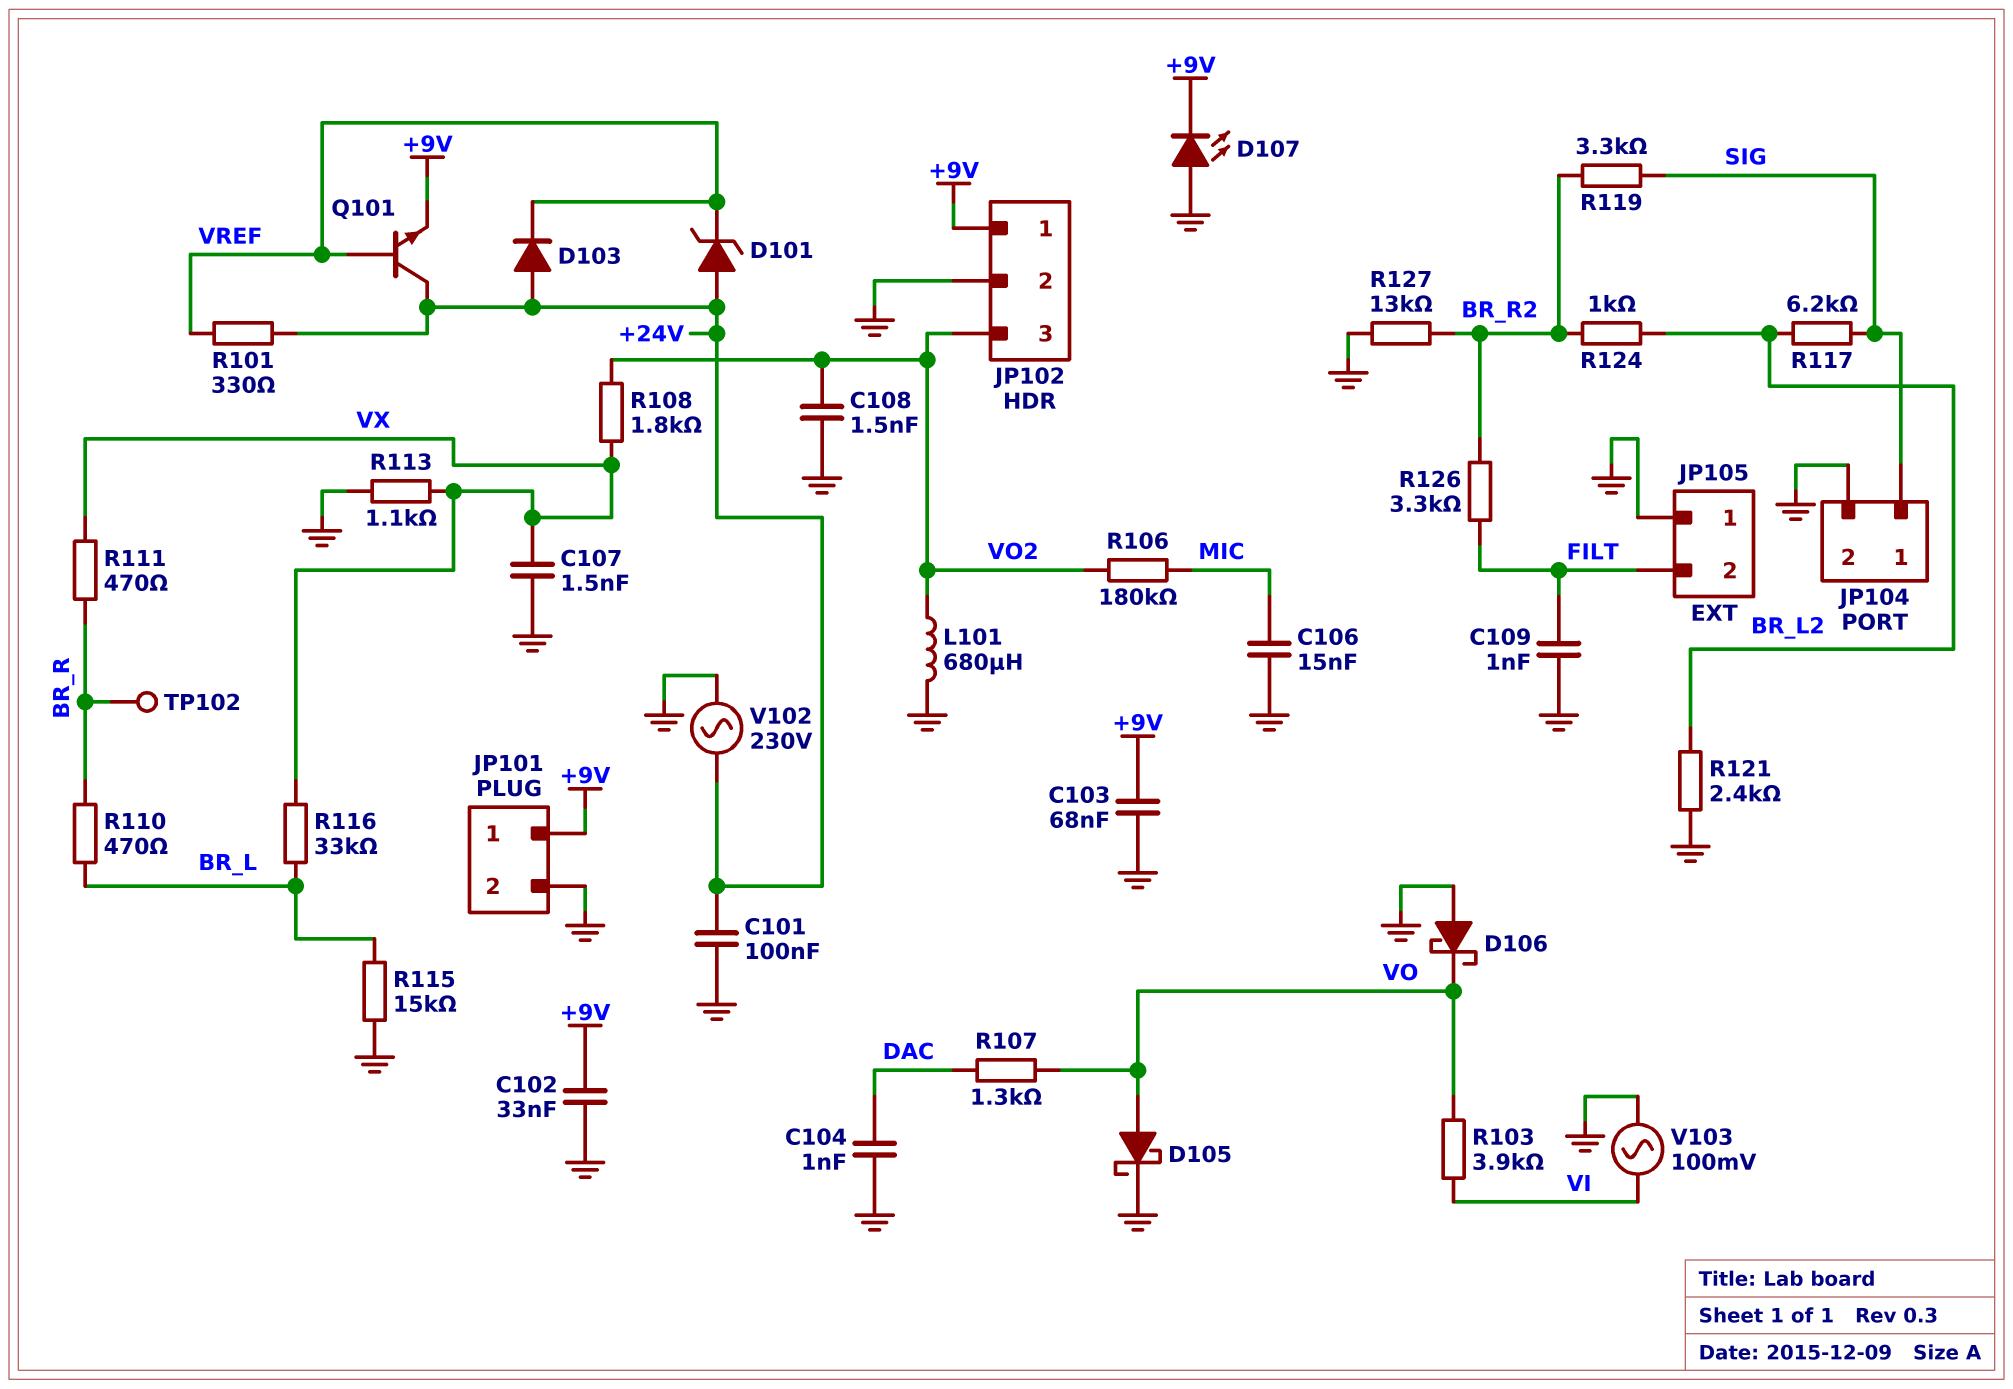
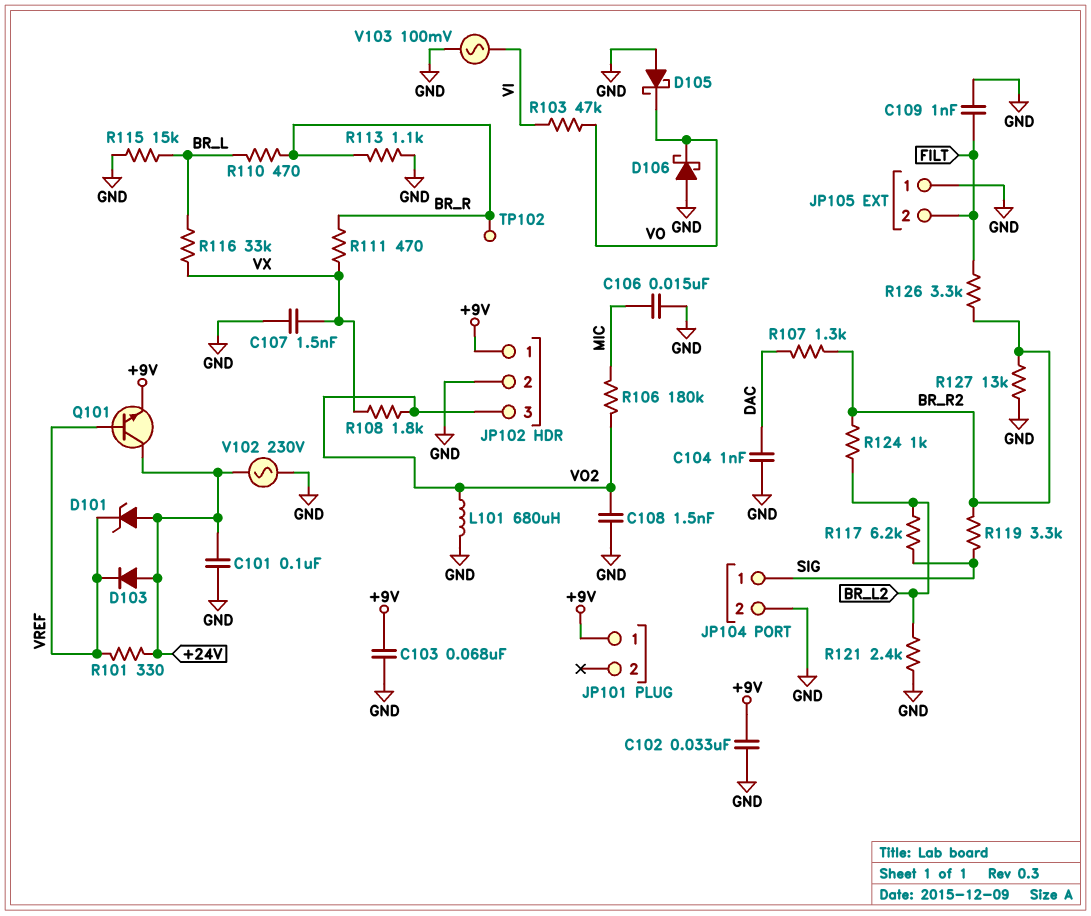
D105: schottky (A VO, K GND) -> schottky (A GND, K VO)
D107: LED (A GND, K +9V) -> none
JP101 pin 2: GND -> none
R103: 3.9k (VI, VO) -> 47k (VI, VO)
R107: 1.3k (DAC, VO) -> 1.3k (BR_R2, DAC)
R113: 1.1k (GND, VX) -> 1.1k (BR_R, GND)

